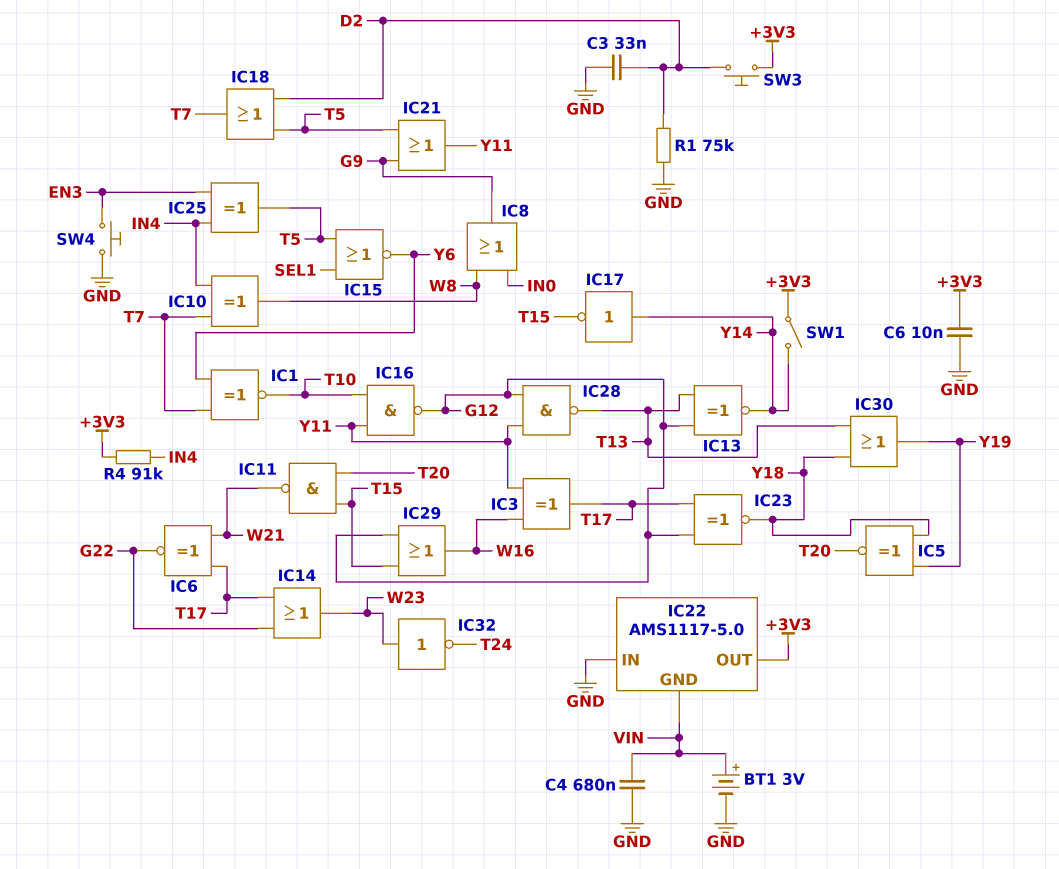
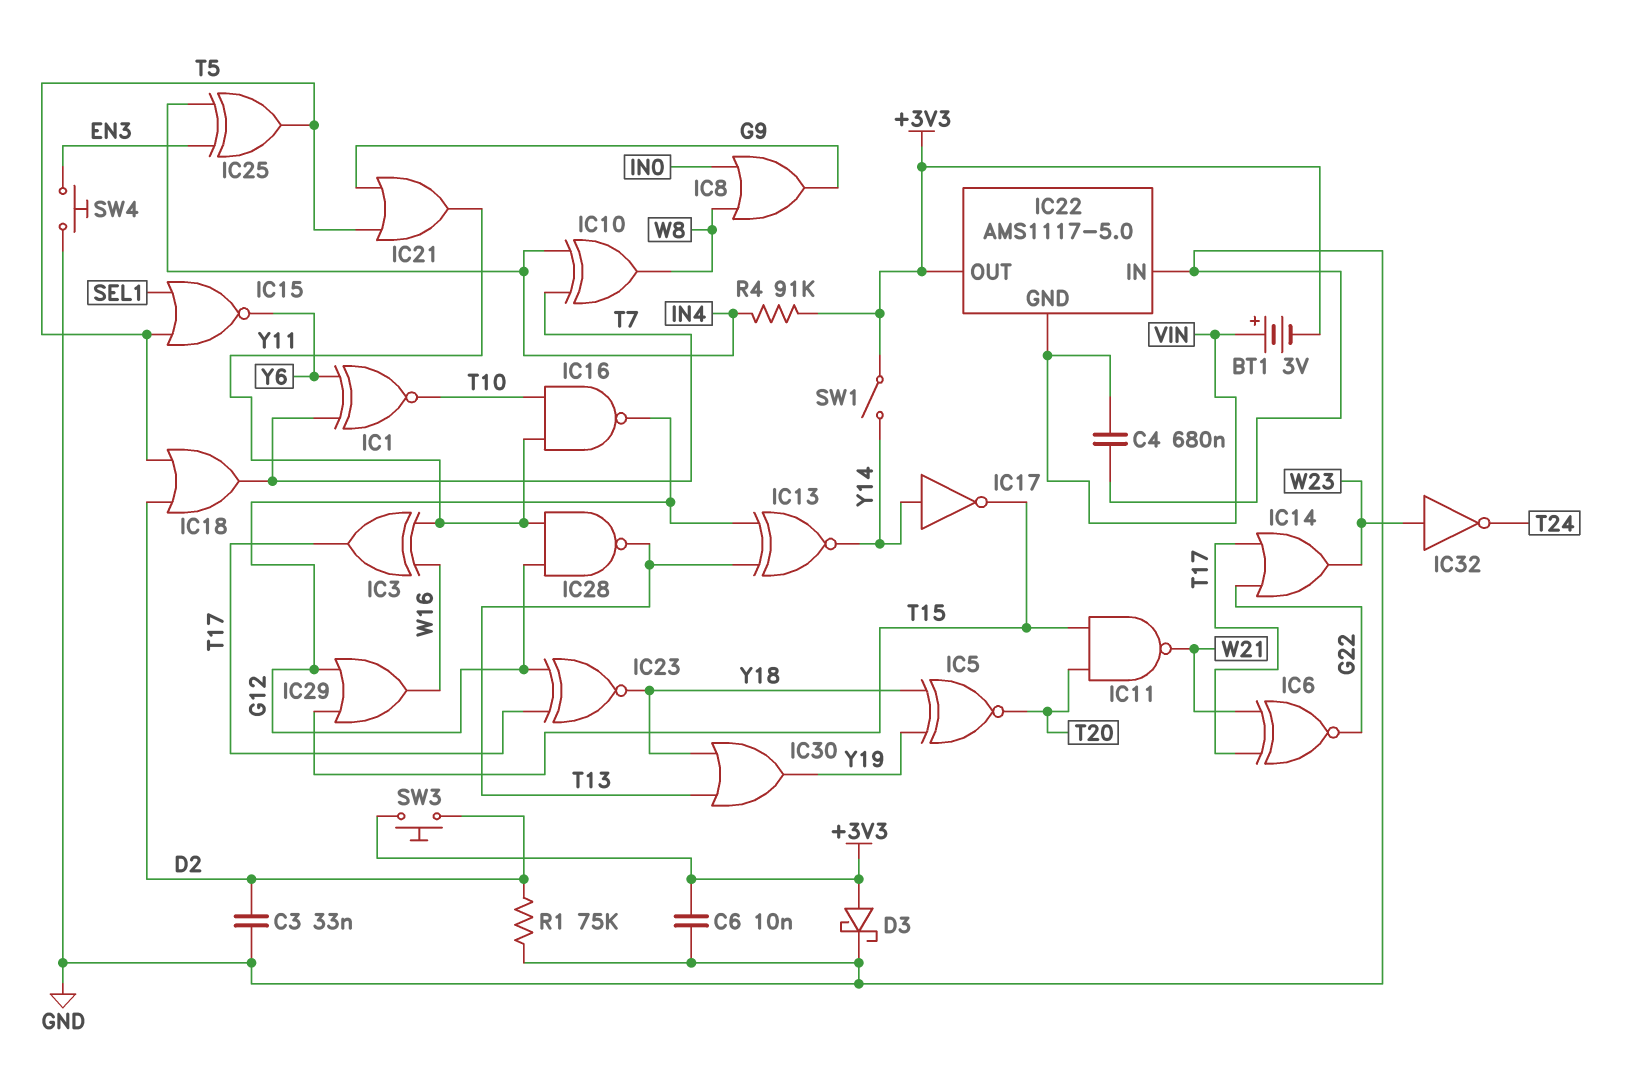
BT1: 3V (plus VIN, minus GND) -> 3V (plus VIN, minus +3V3)
D3: none -> schottky (A +3V3, K GND)

